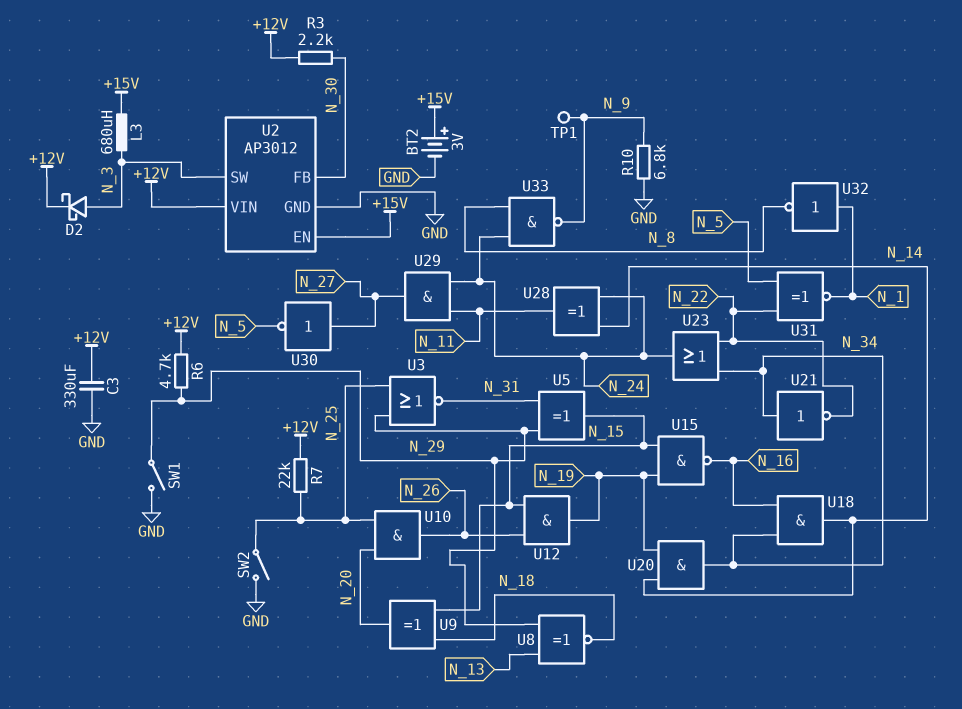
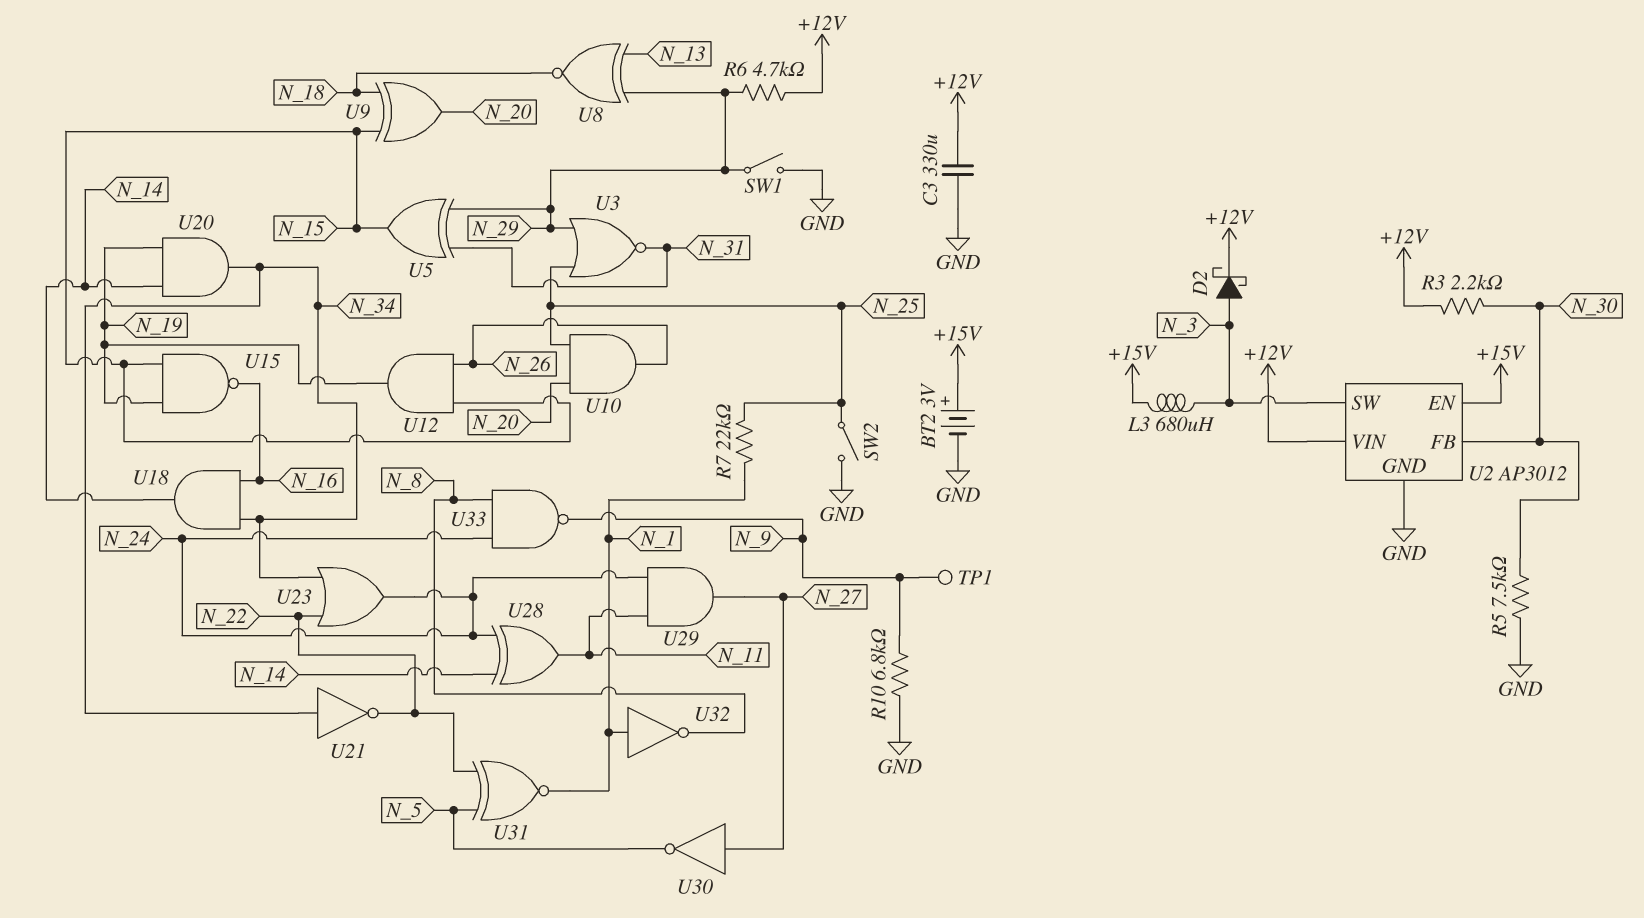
R5: none -> 7.5k (GND, N_30)
R7: 22k (+12V, N_25) -> 22k (N_1, N_25)

